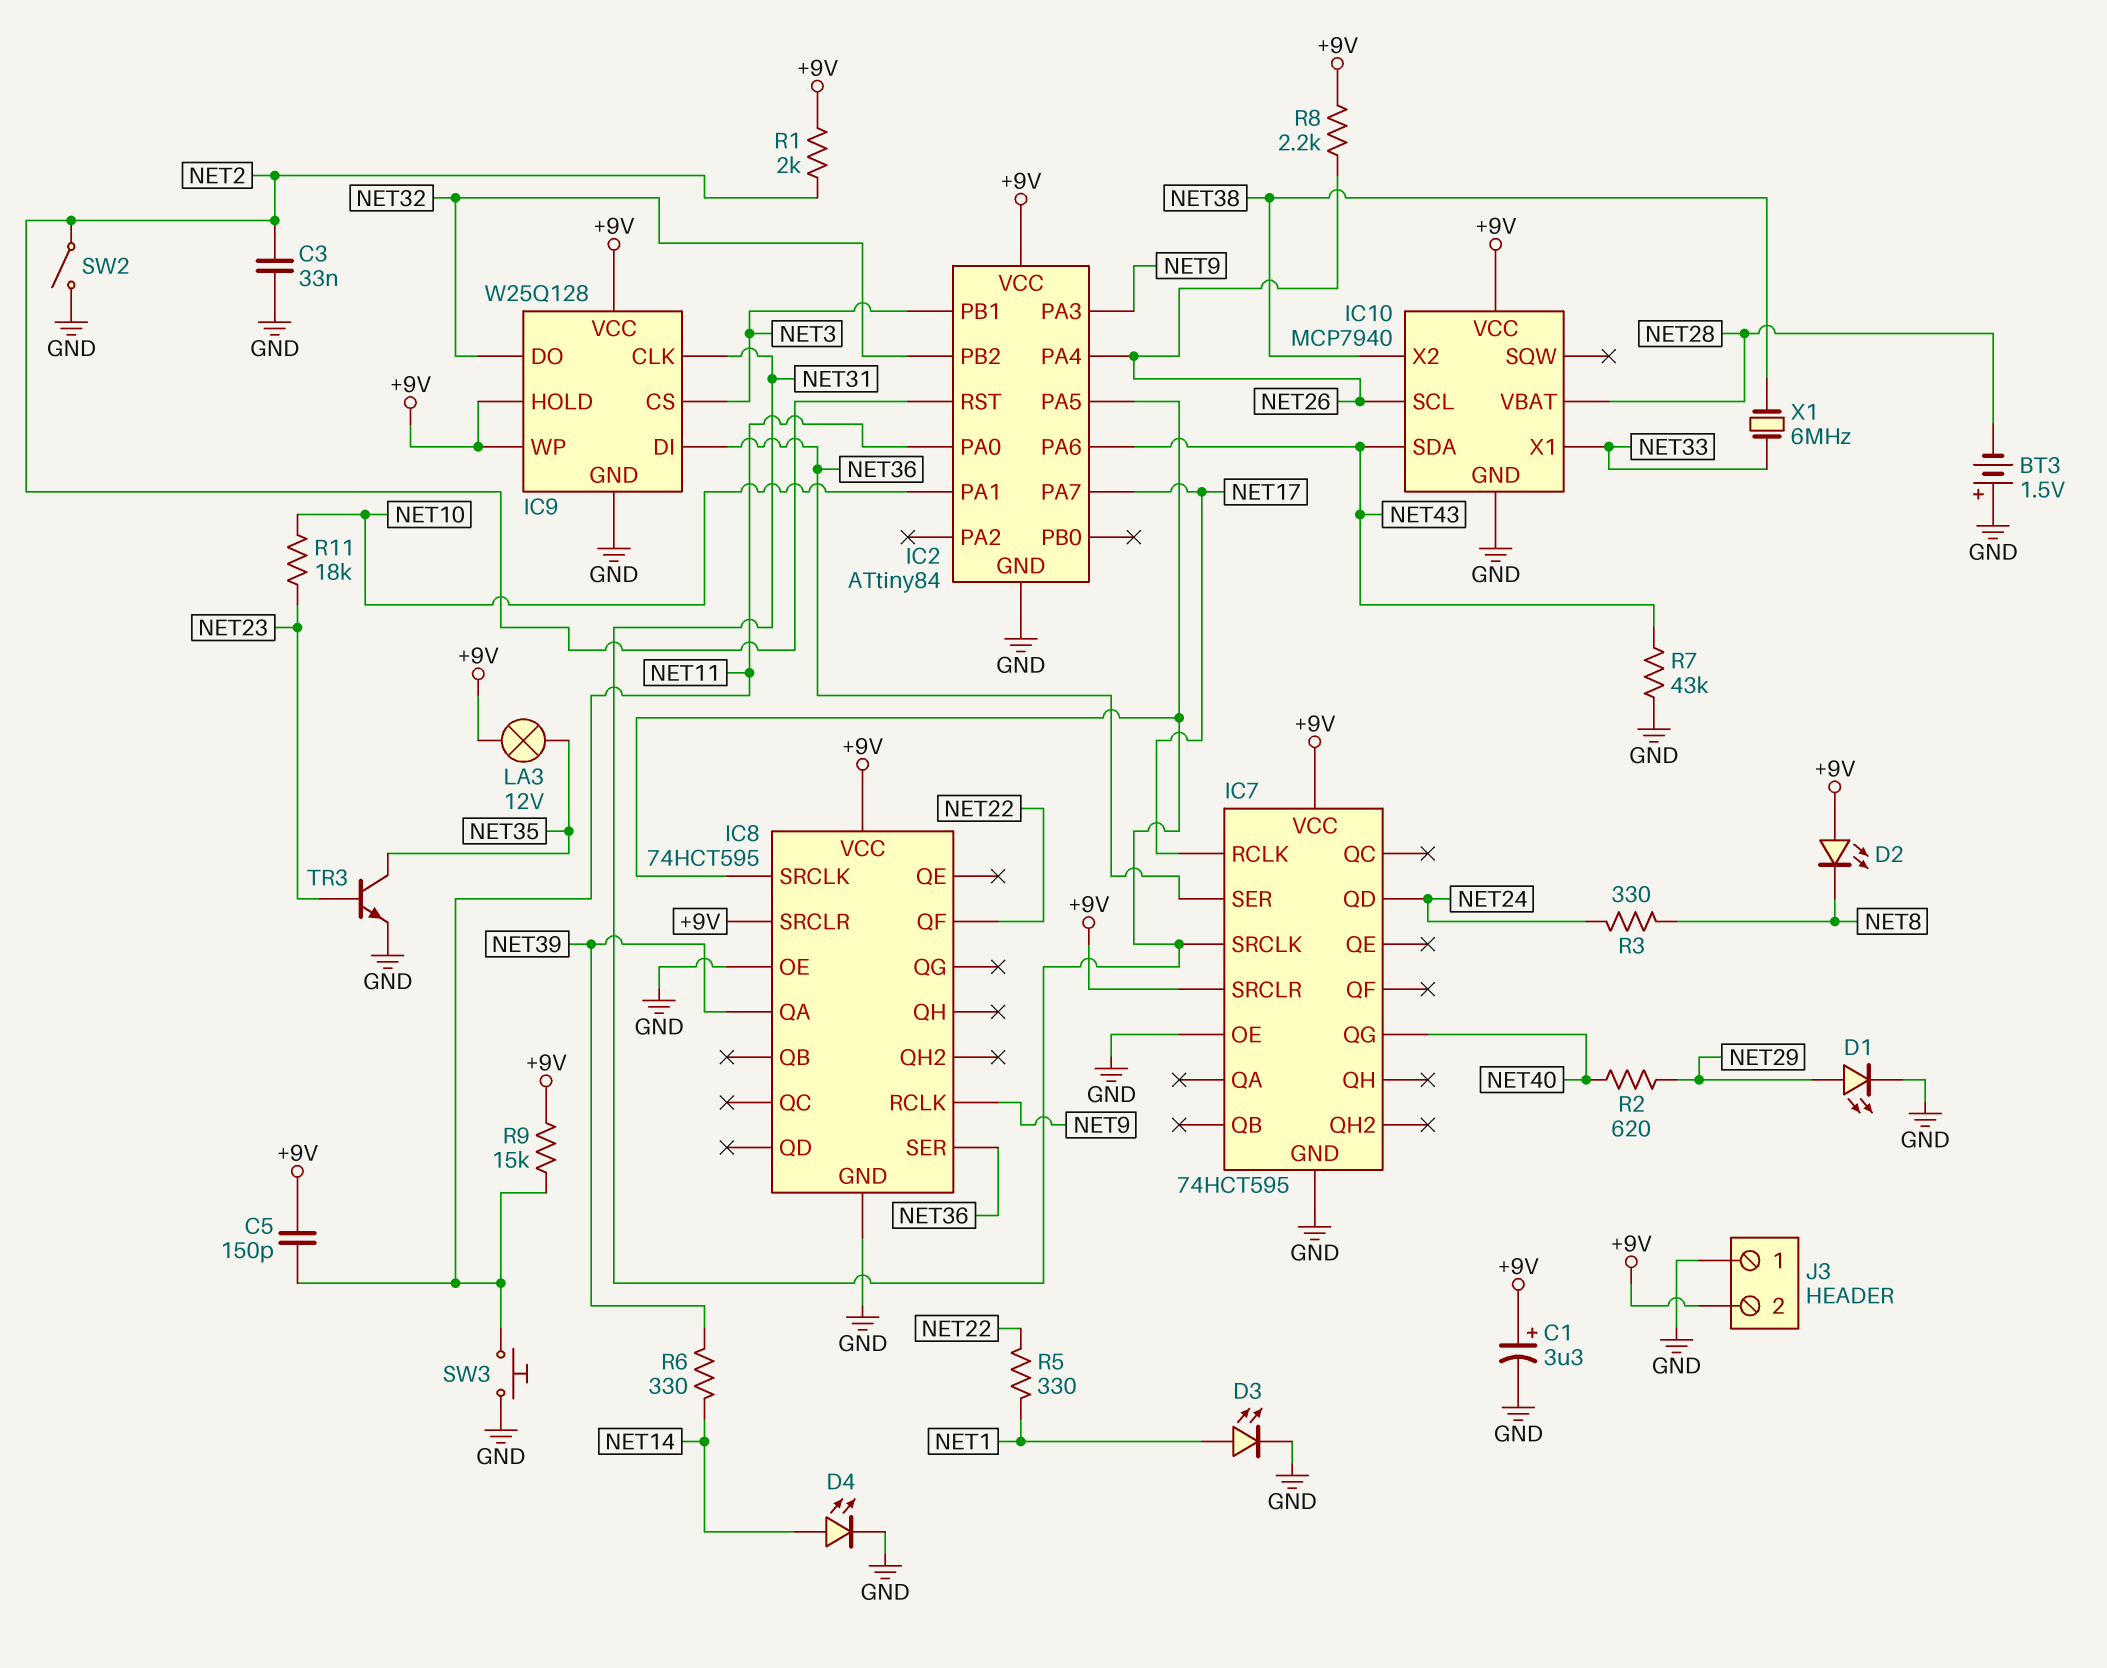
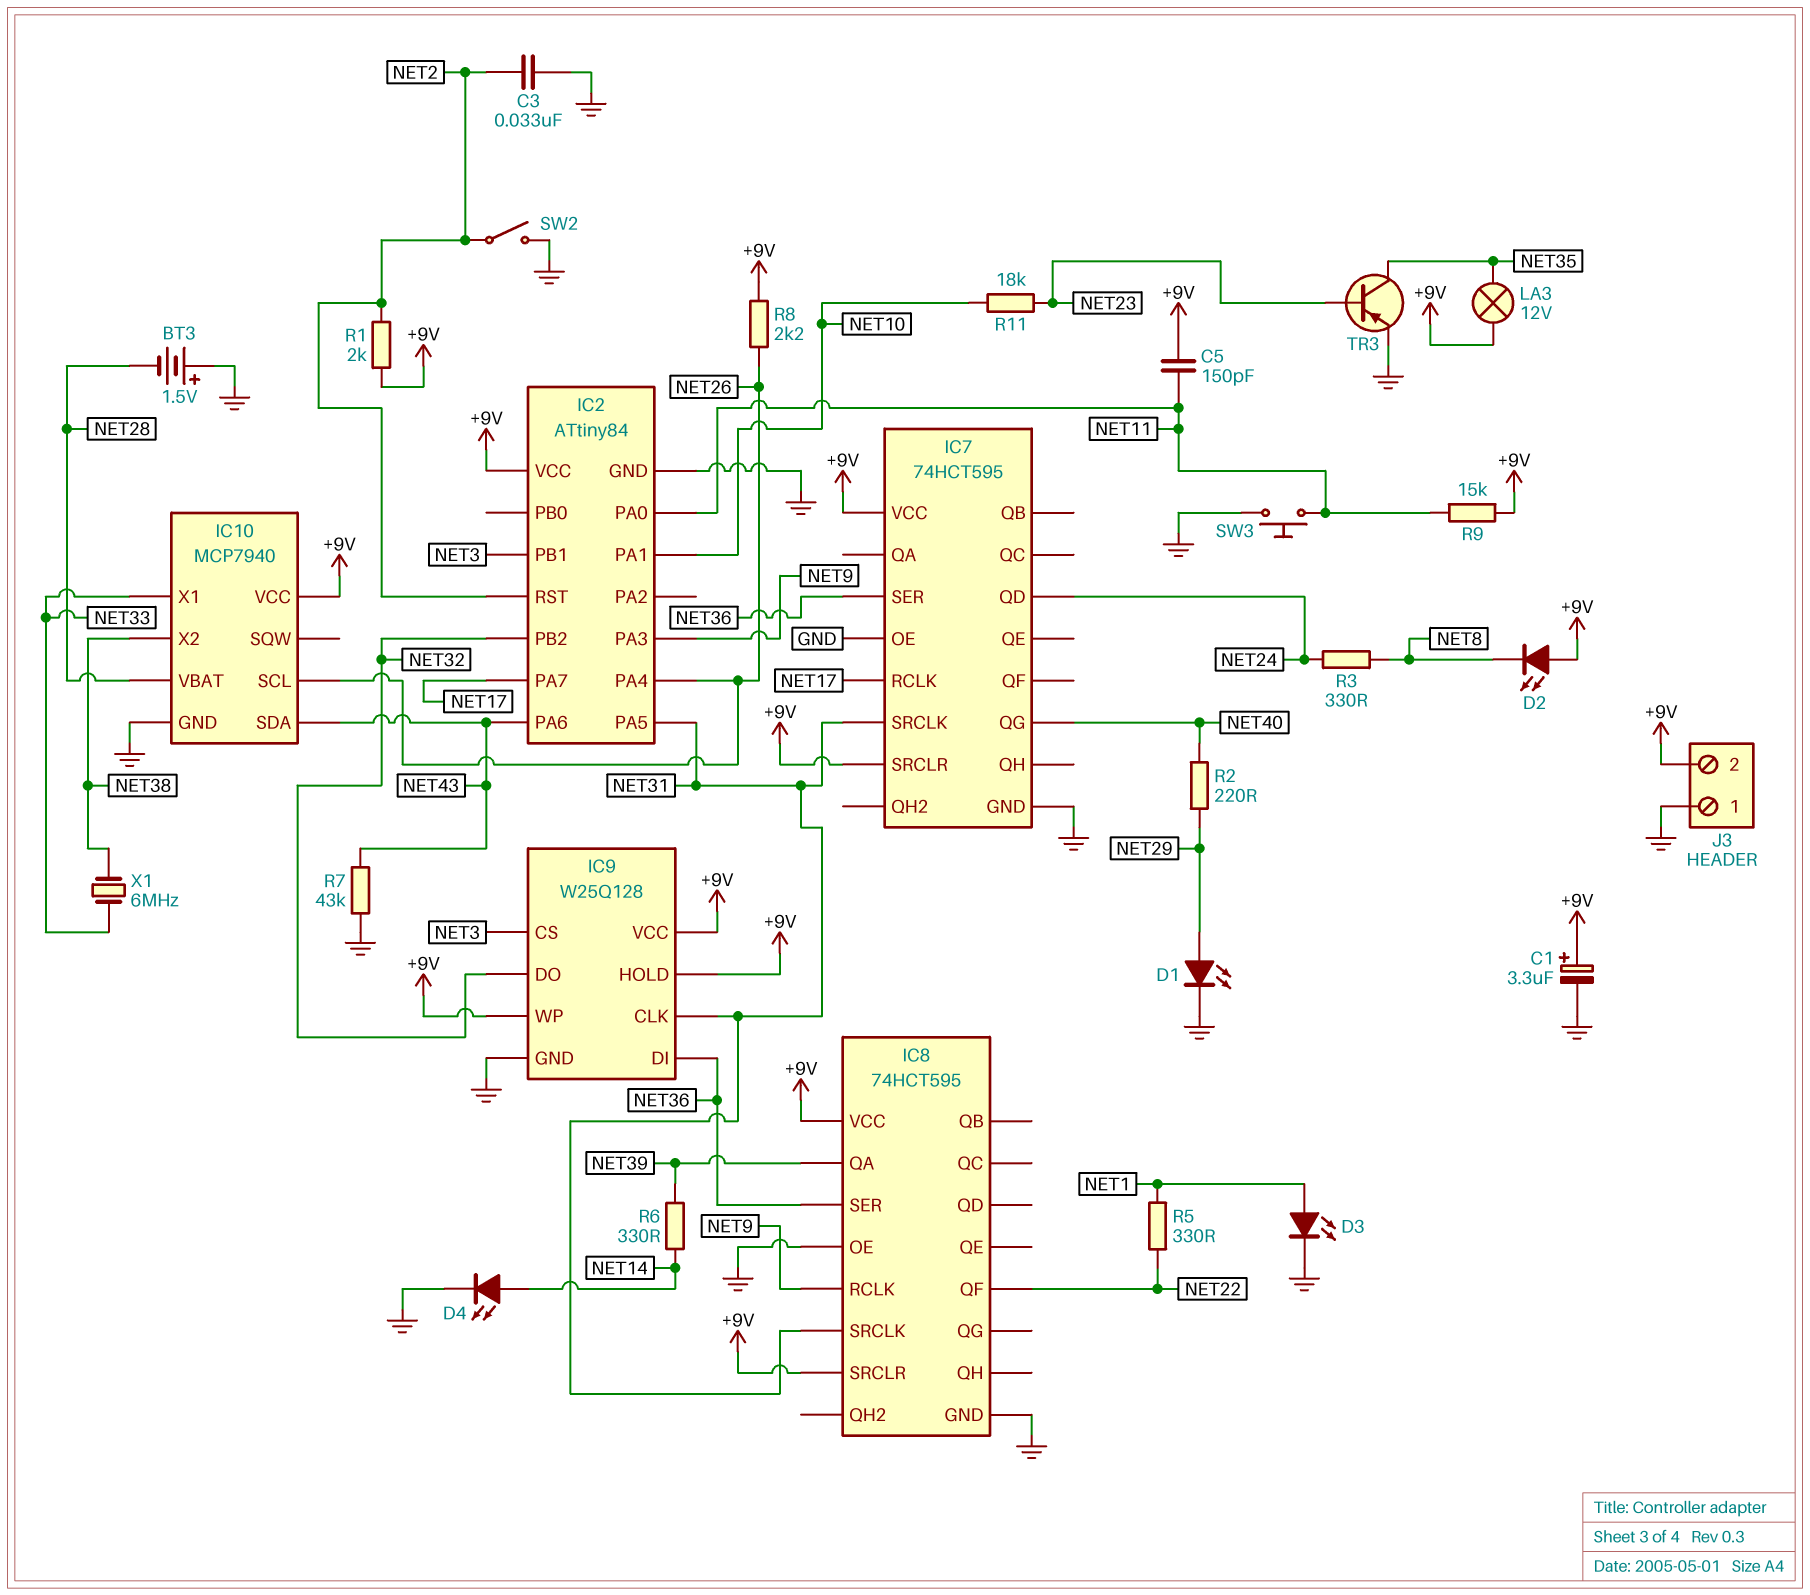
R2: 620 (NET29, NET40) -> 220 (NET29, NET40)
TR3: NPN (B NET23, C NET35, E GND) -> PNP (B NET23, C NET35, E GND)

